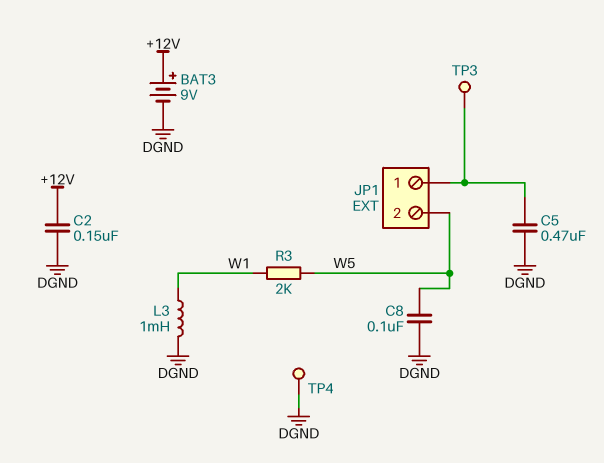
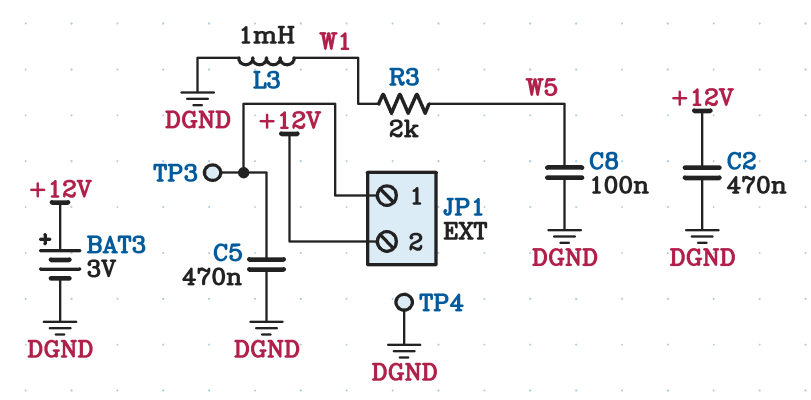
BAT3: 9V (plus +12V, minus DGND) -> 3V (plus +12V, minus DGND)
C2: 150nF (+12V, DGND) -> 470nF (+12V, DGND)
JP1 pin 2: W5 -> +12V

